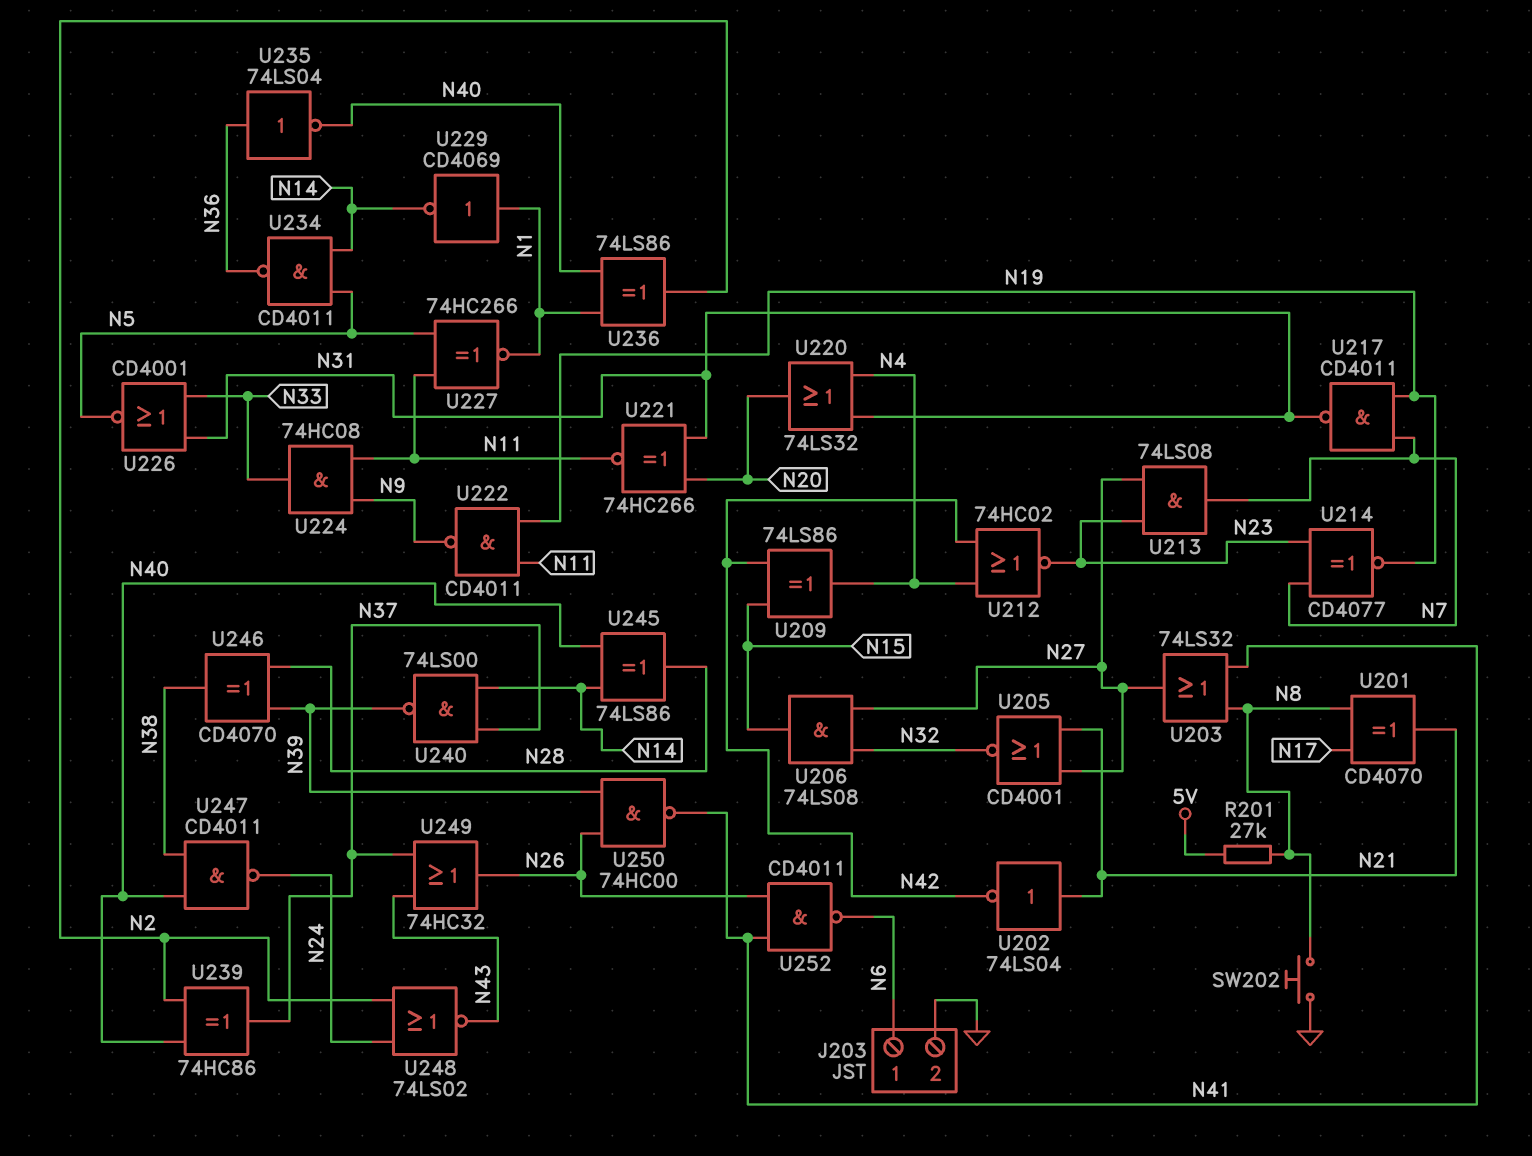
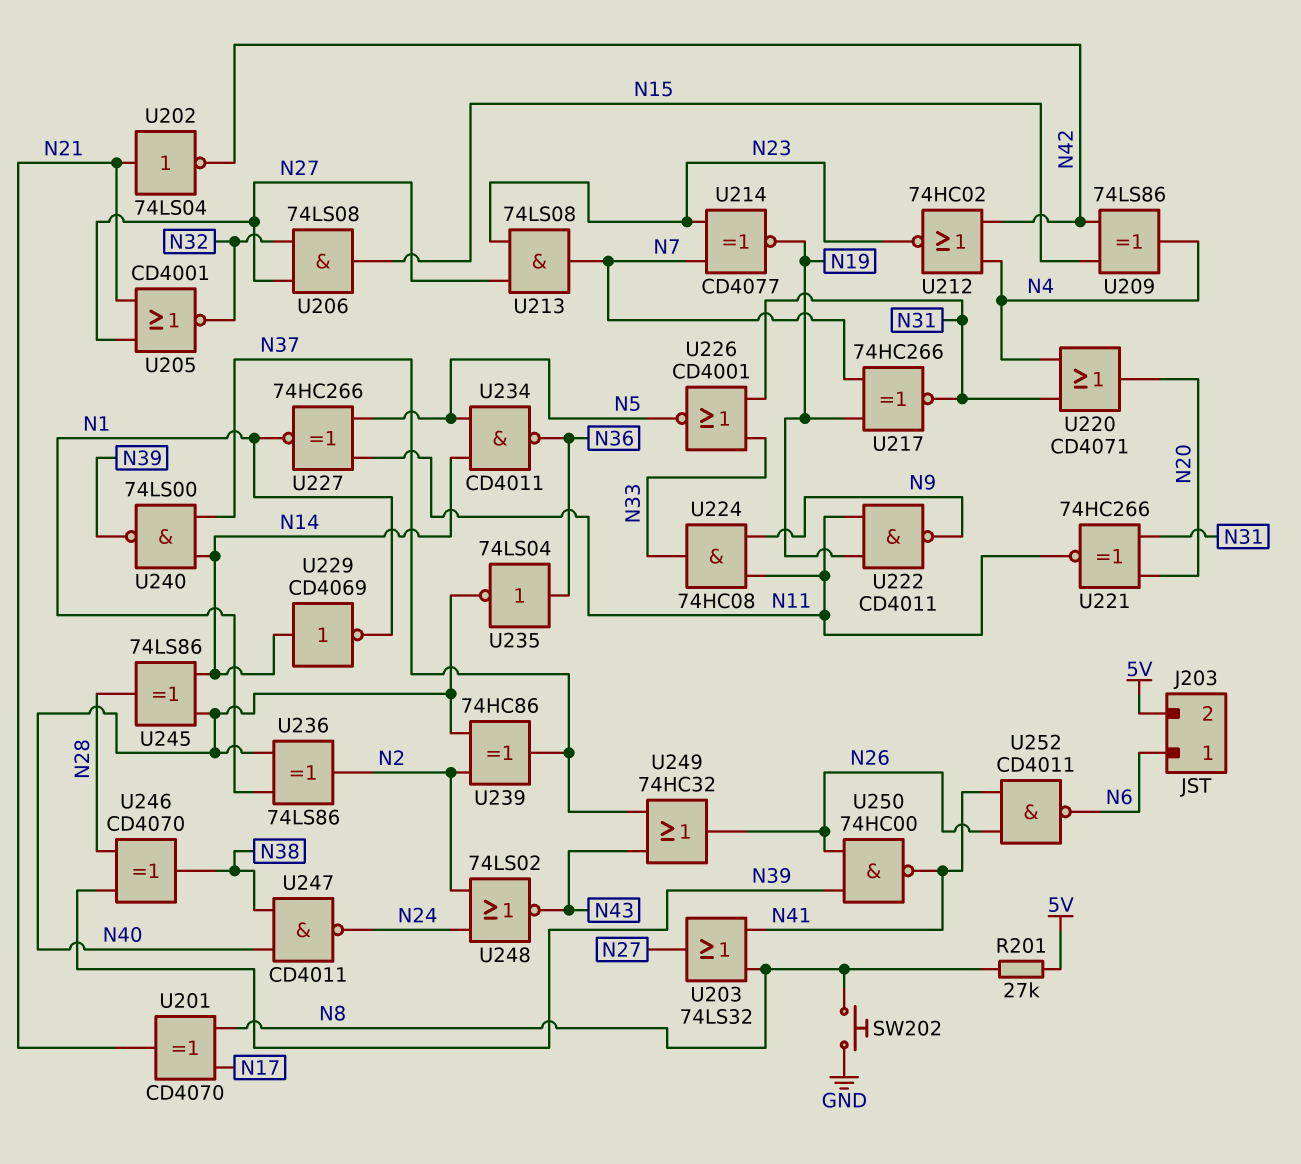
J203 pin 2: GND -> 5V
U217: NAND CD4011 (in N7, in N19, out N31) -> XNOR 74HC266 (in N7, in N19, out N31)
U220: OR 74LS32 (in N4, in N31, out N20) -> OR CD4071 (in N4, in N31, out N20)
U229: NOT CD4069 (in N1, out N14) -> NOT CD4069 (in N14, out N1)

